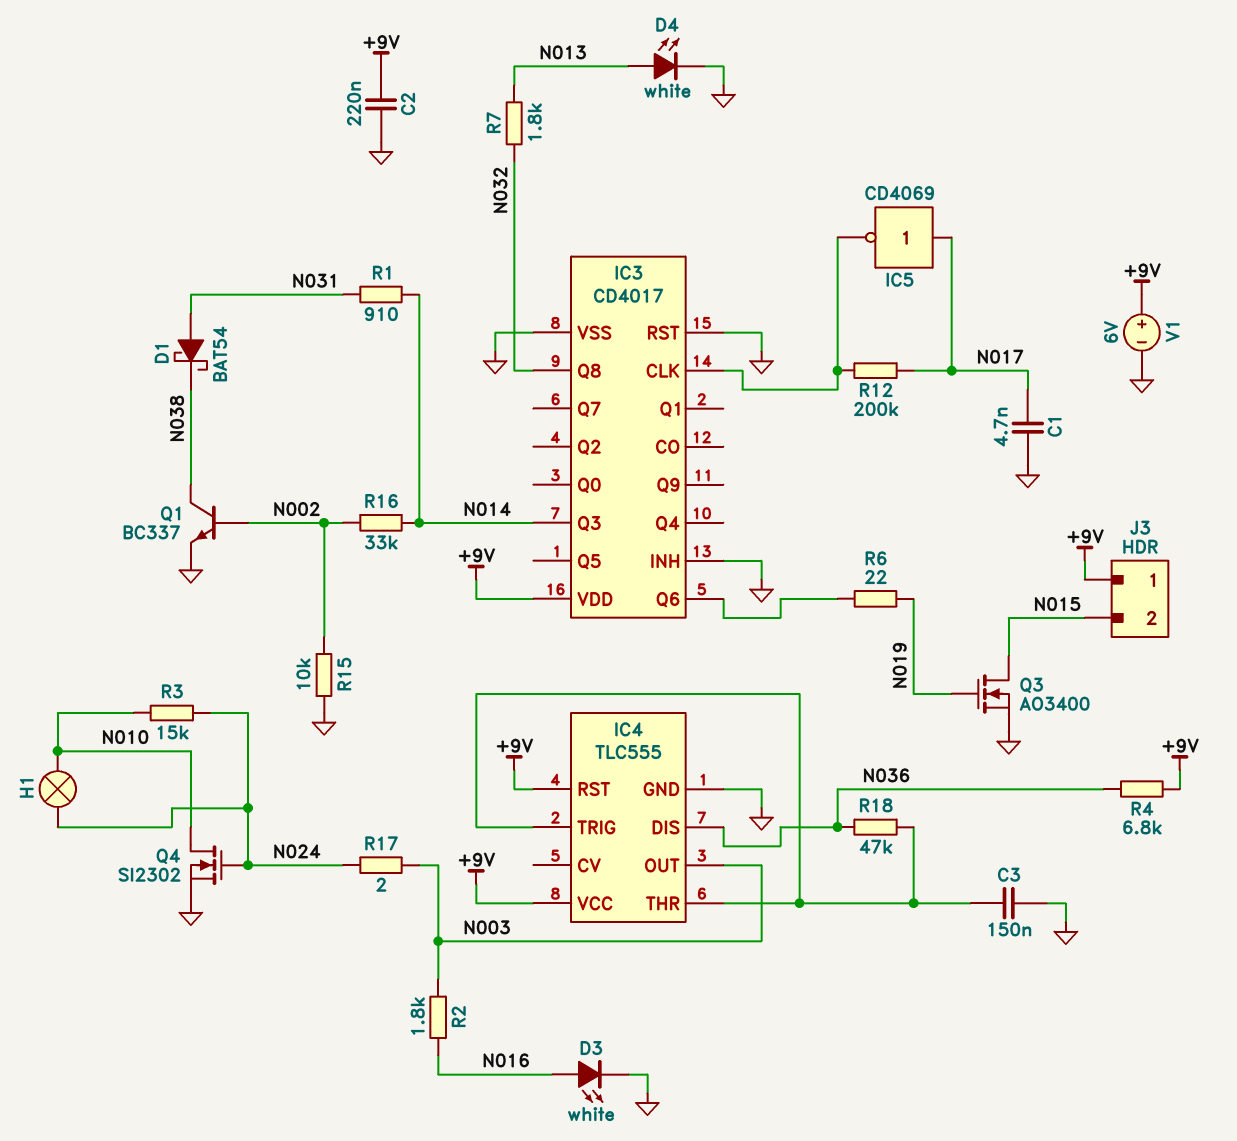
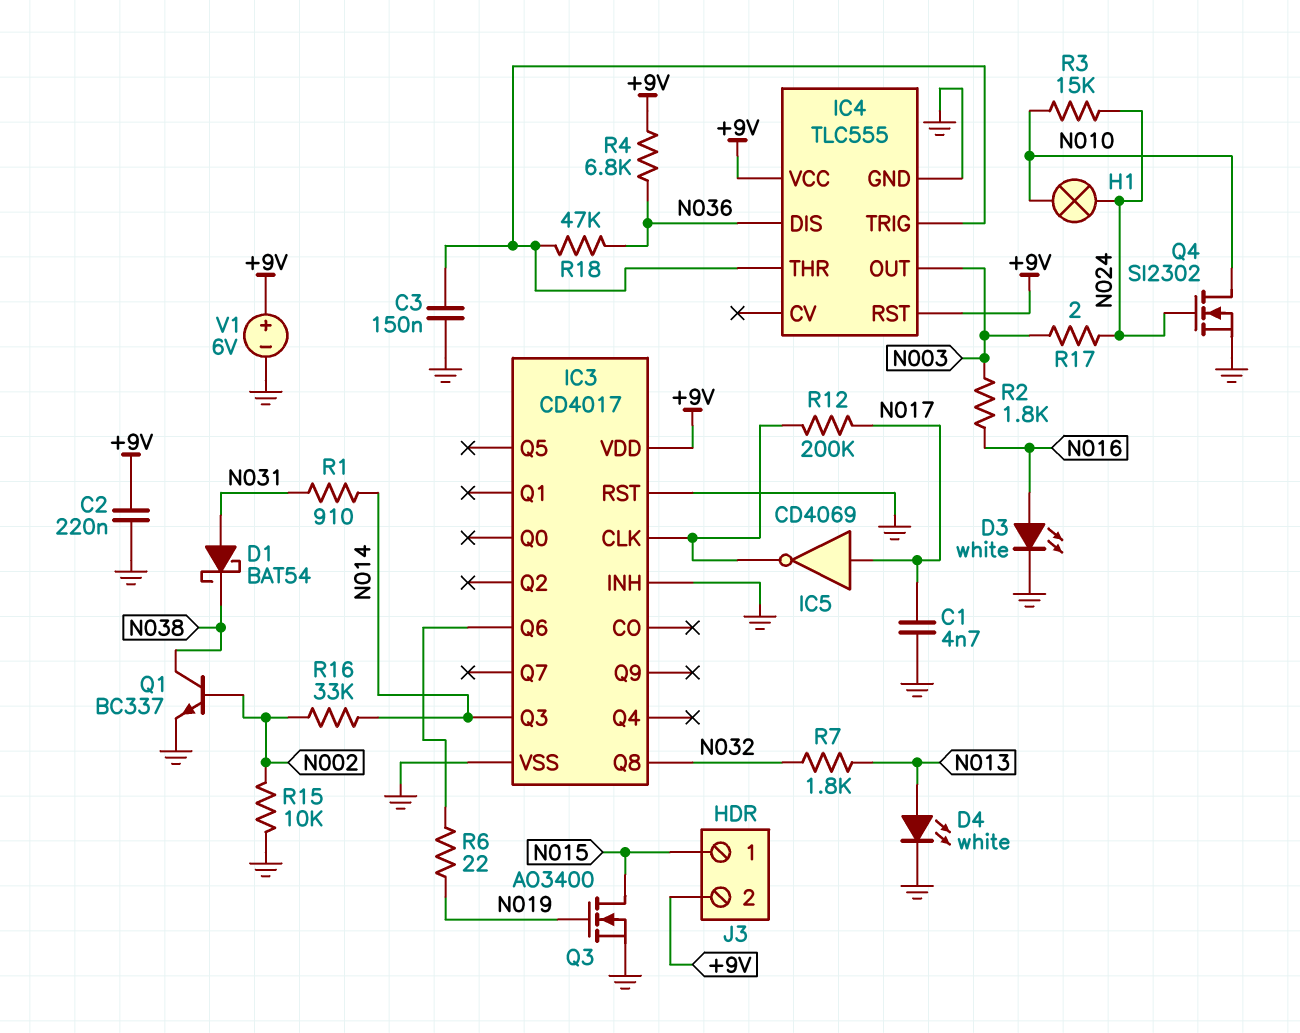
J3 pin 1: +9V -> N015
J3 pin 2: N015 -> +9V

